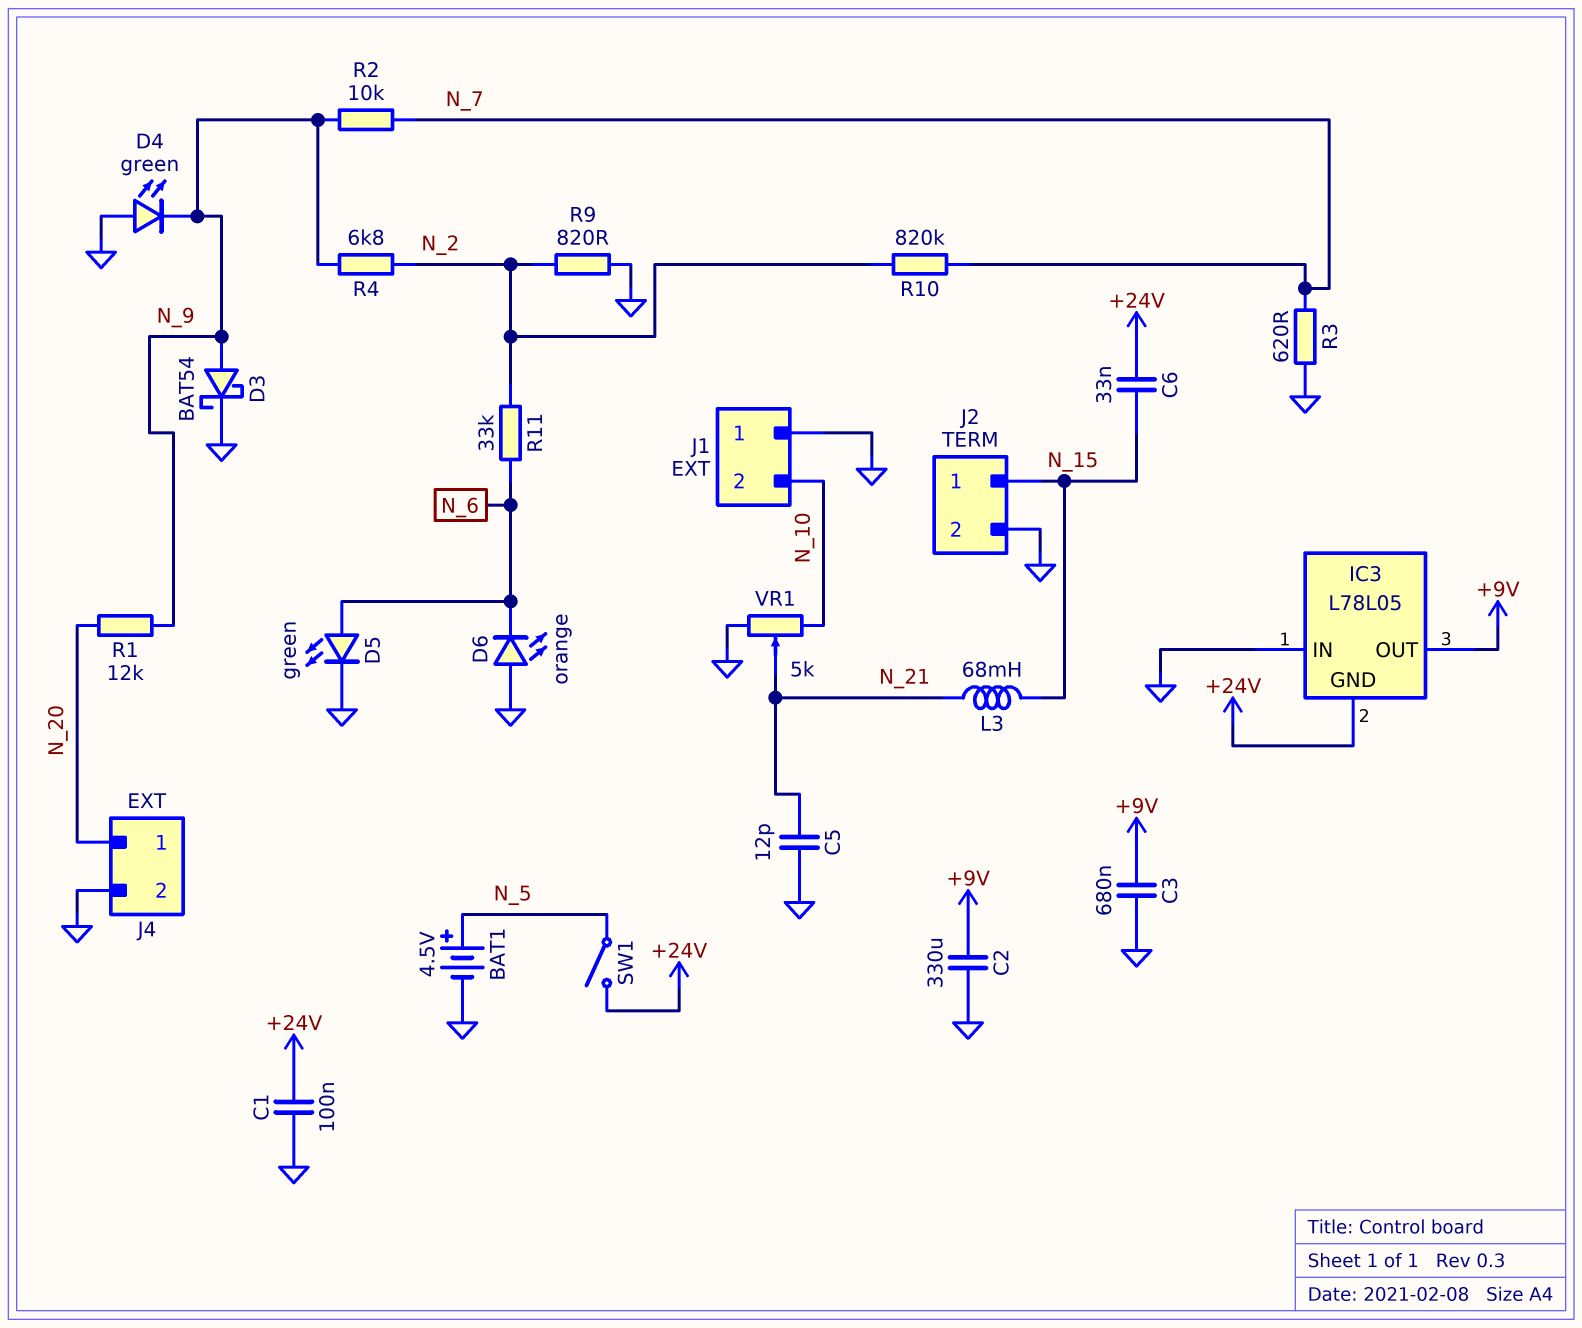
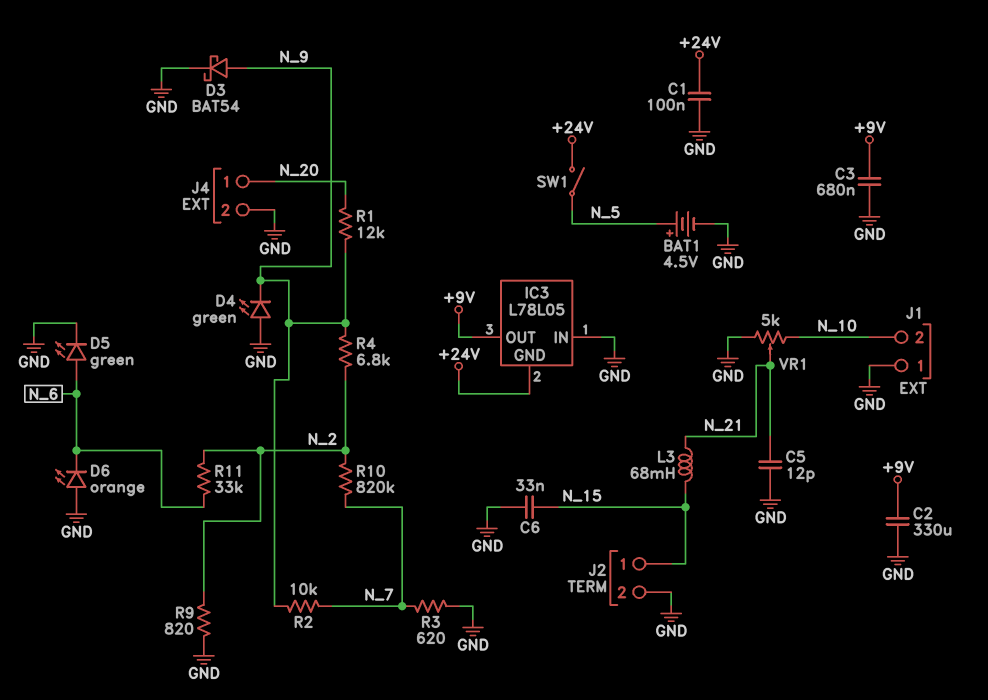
C6: 33nF (+24V, N_15) -> 33nF (GND, N_15)

